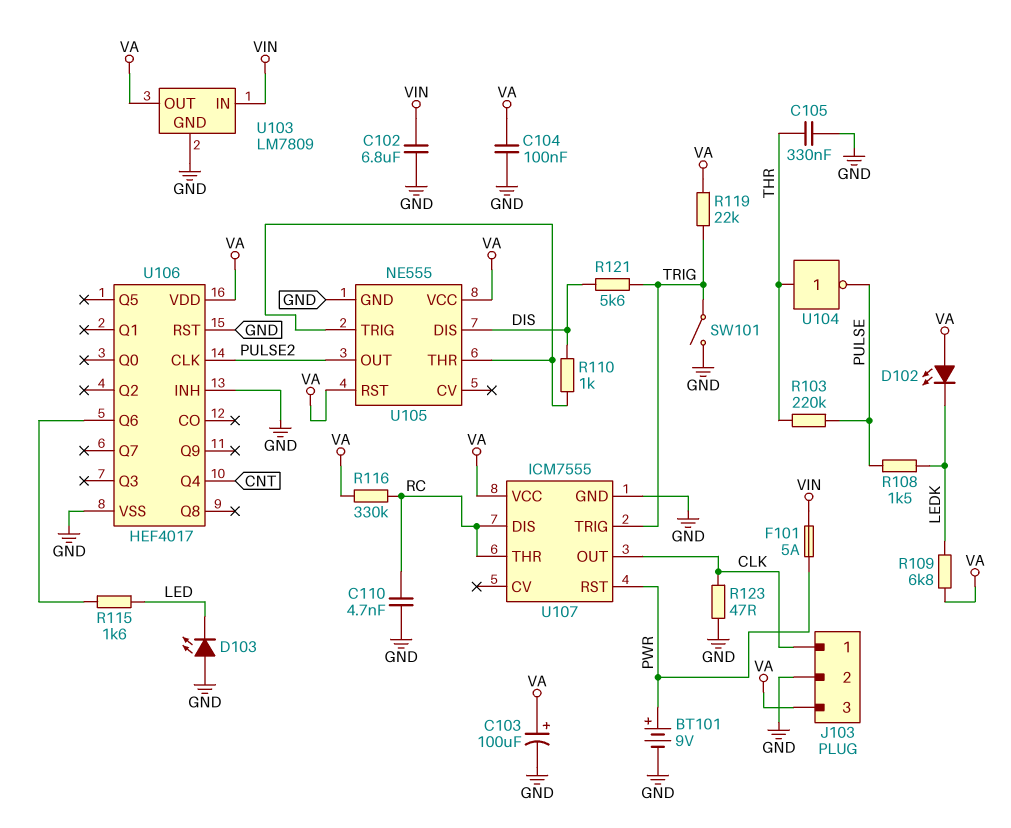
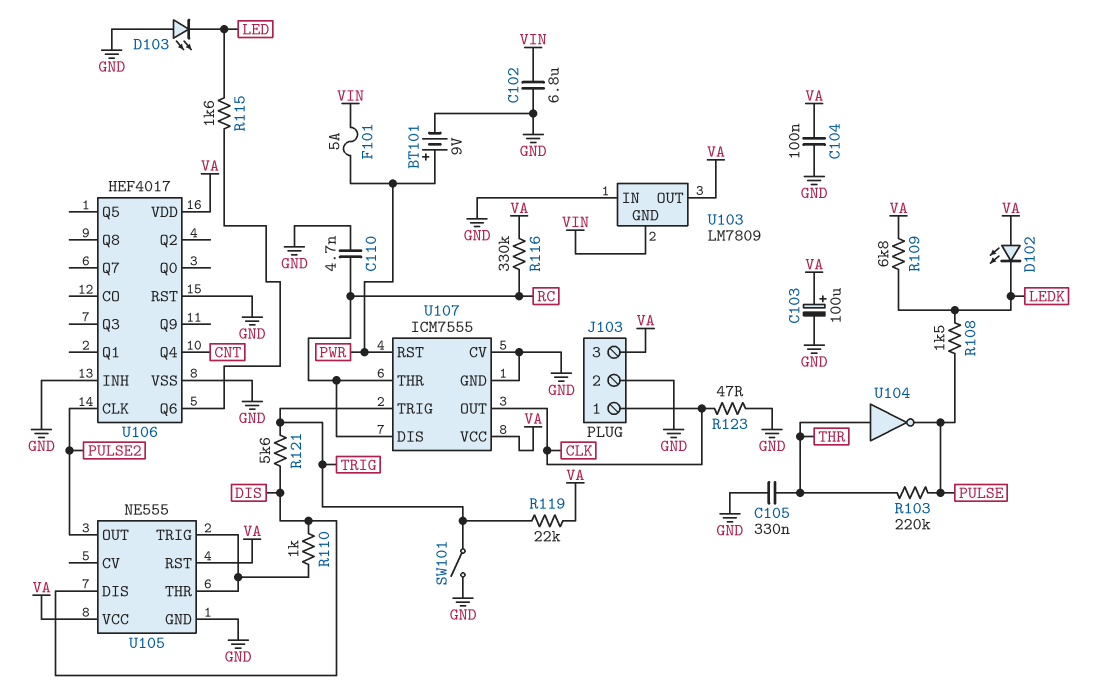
U103 pin GND: GND -> VIN
U103 pin IN: VIN -> GND
U107 pin CV: none -> GND

